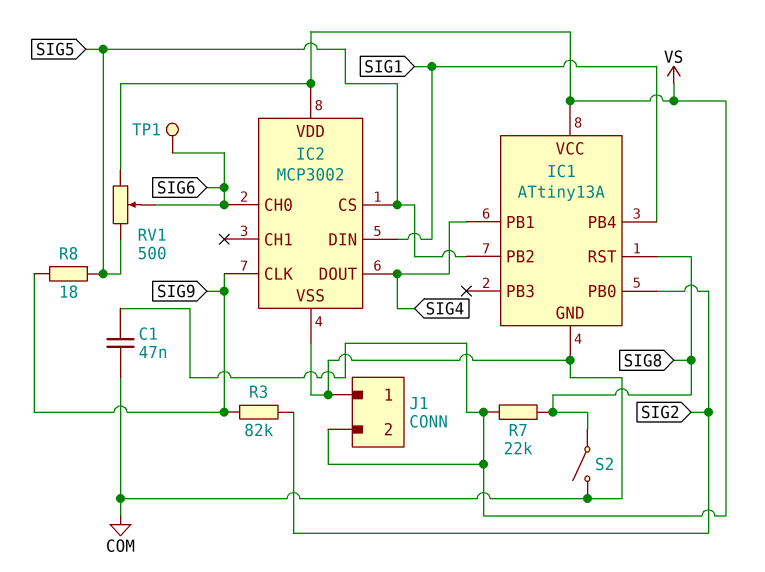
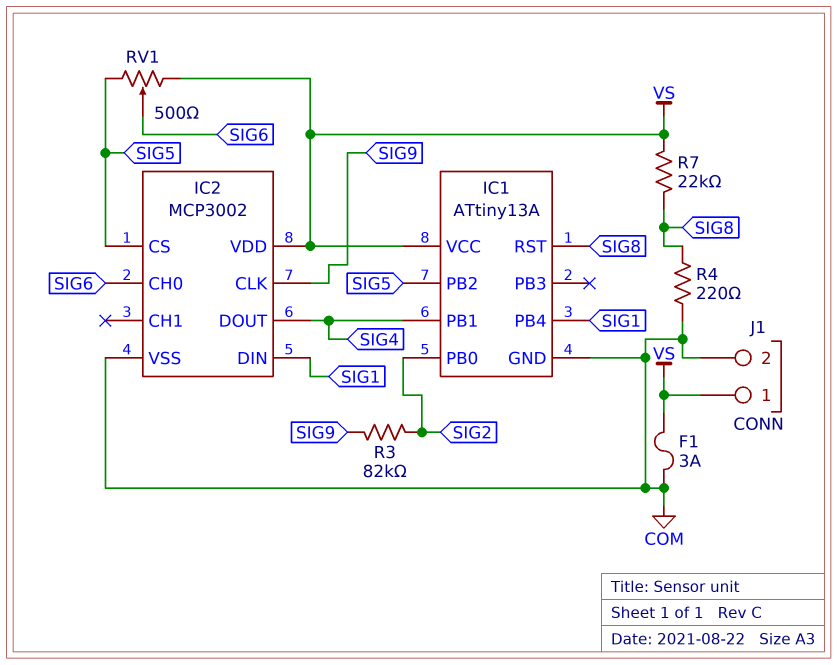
C1: 47nF (COM, VS) -> none
F1: none -> 3A (COM, VS)
J1 pin 1: COM -> VS
J1 pin 2: VS -> COM
R4: none -> 220 (COM, SIG8)
R8: 18 (SIG5, SIG9) -> none
S2: switch (COM, SIG8) -> none
TP1: test point (SIG6) -> none

